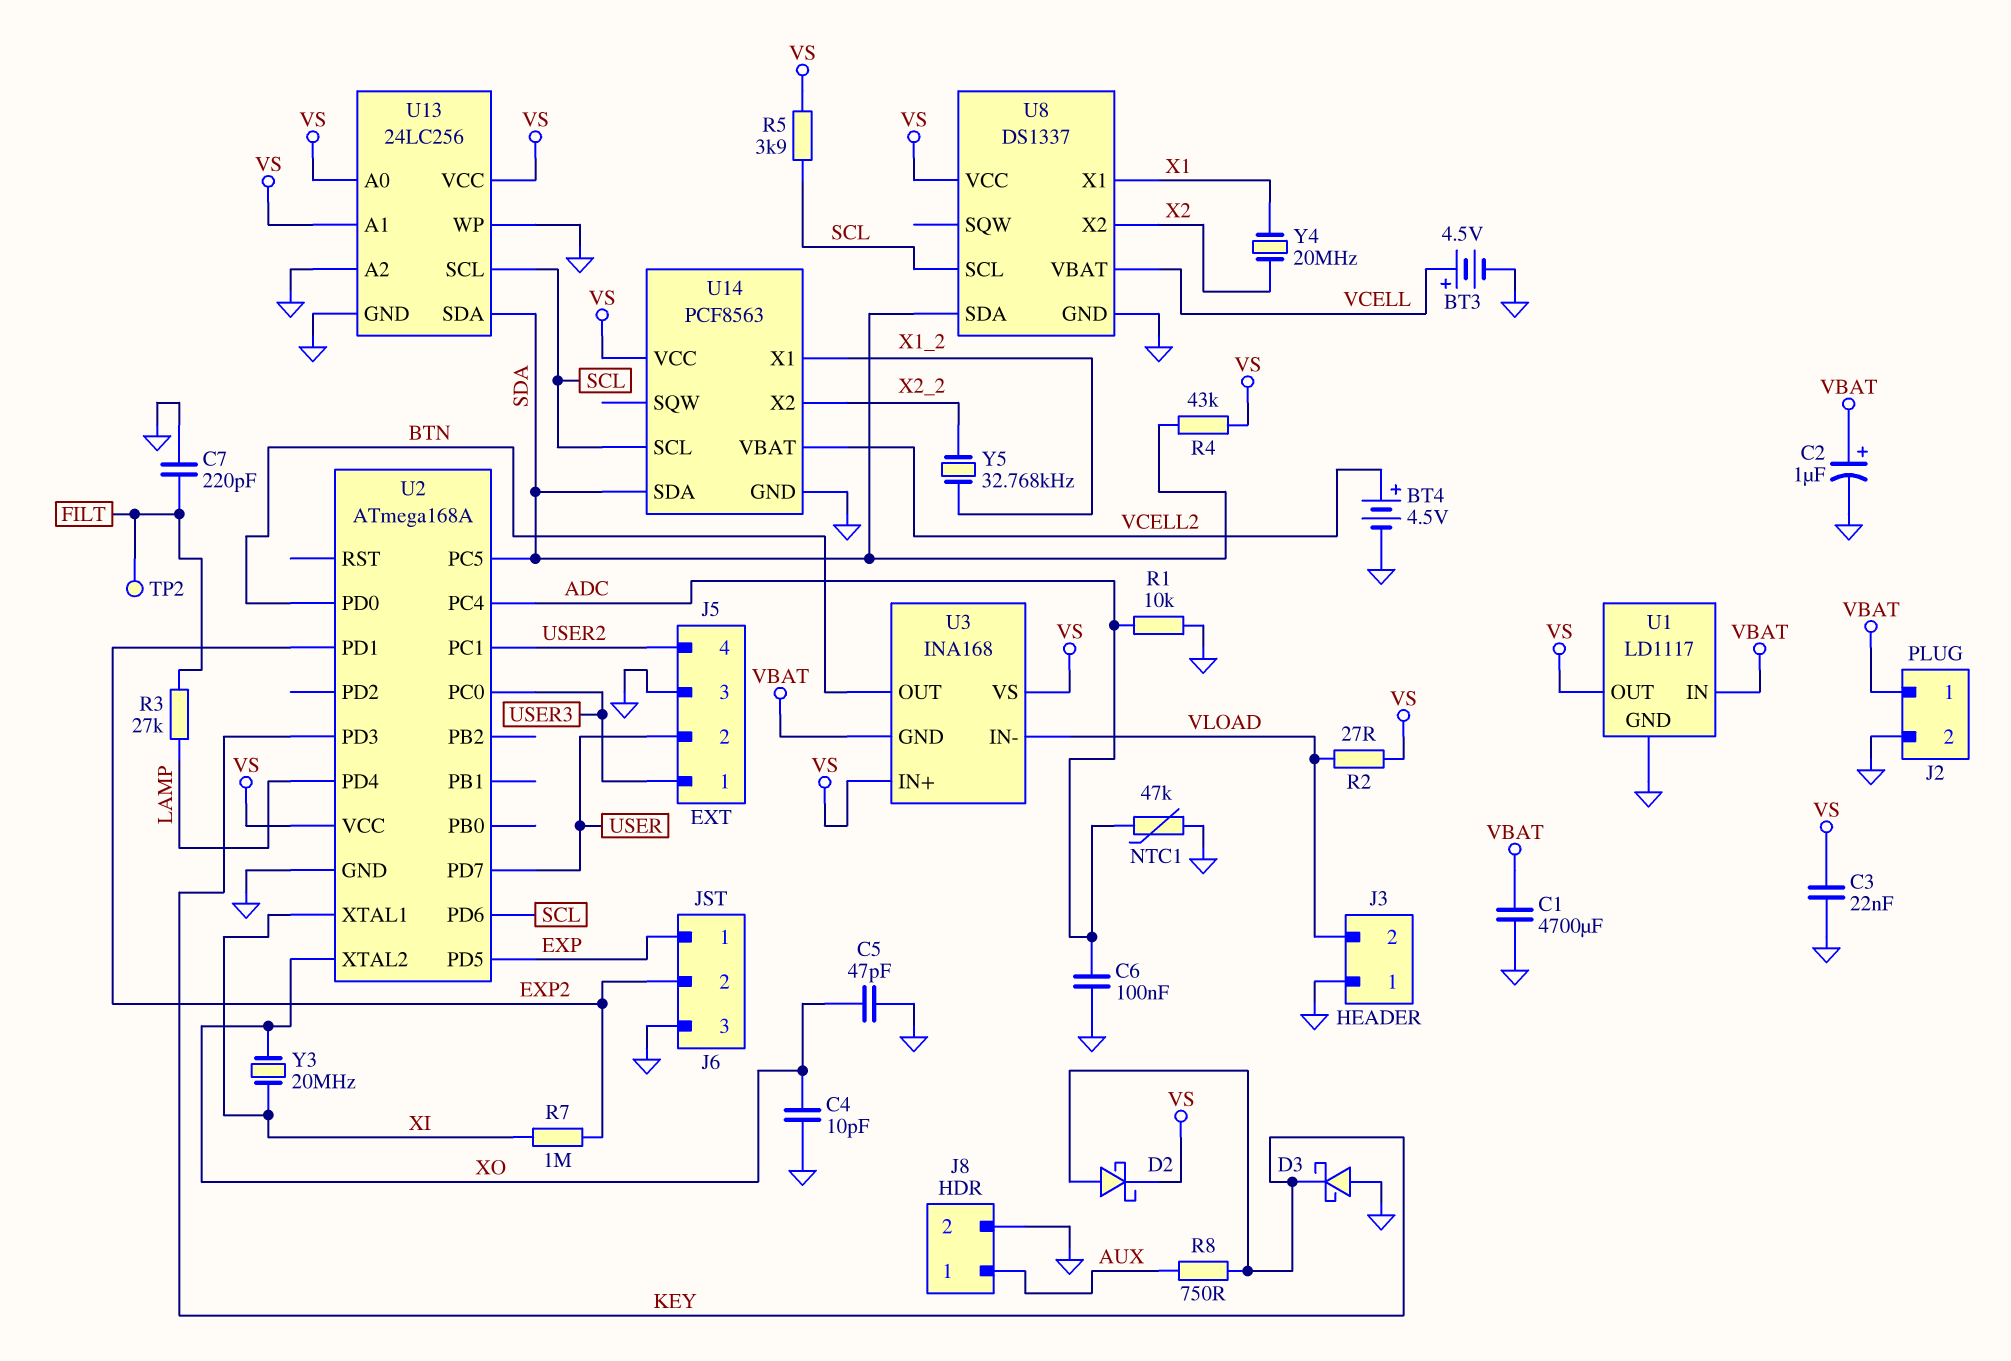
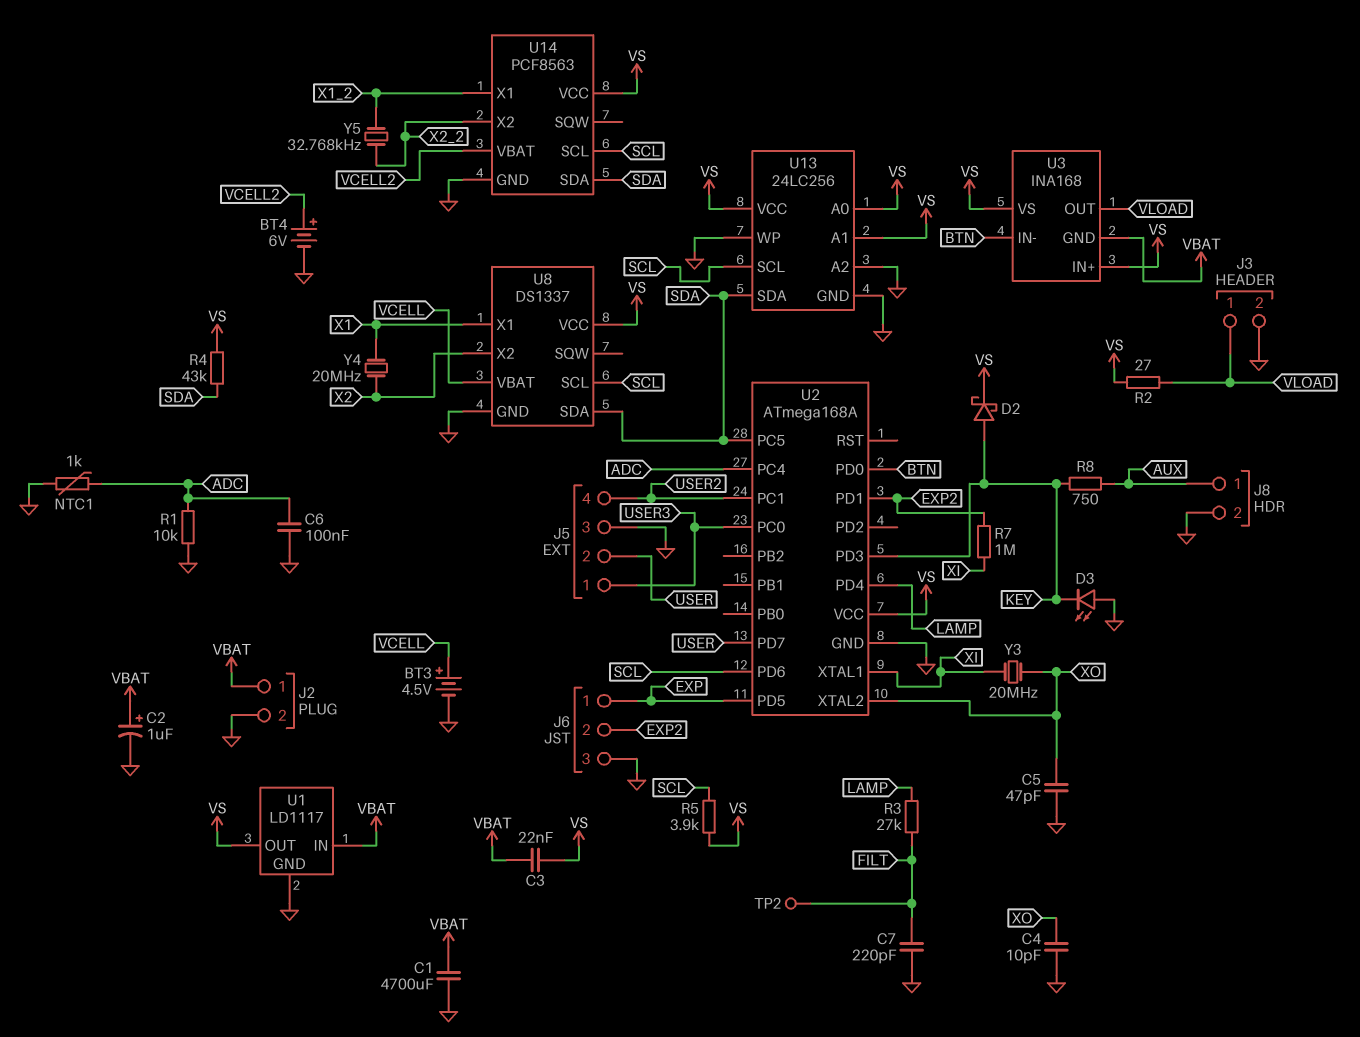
BT4: 4.5V (plus VCELL2, minus GND) -> 6V (plus VCELL2, minus GND)
C3: 22nF (GND, VS) -> 22nF (VBAT, VS)
D3: schottky (A GND, K KEY) -> LED (A GND, K KEY)
J3 pin 1: GND -> VLOAD
J3 pin 2: VLOAD -> GND
NTC1: 47k (ADC, GND) -> 1k (ADC, GND)
U3 pin IN-: VLOAD -> BTN
U3 pin OUT: BTN -> VLOAD

